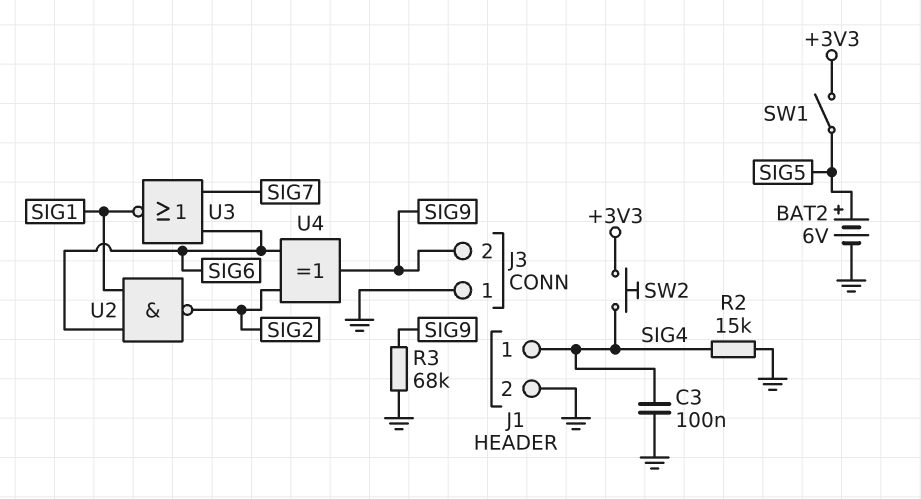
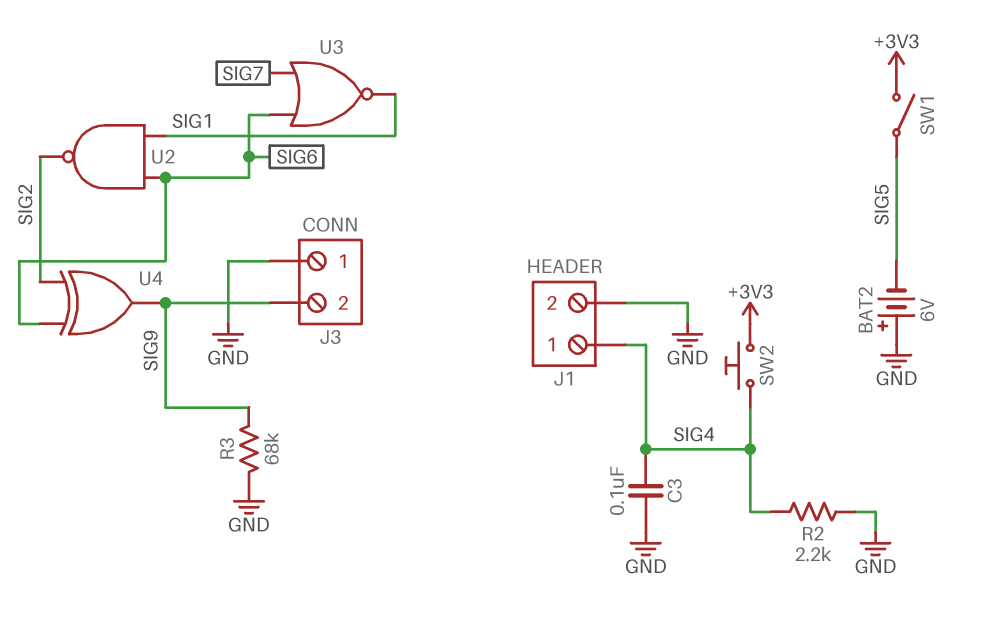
BAT2: 6V (plus SIG5, minus GND) -> 6V (plus GND, minus SIG5)
R2: 15k (GND, SIG4) -> 2.2k (GND, SIG4)

